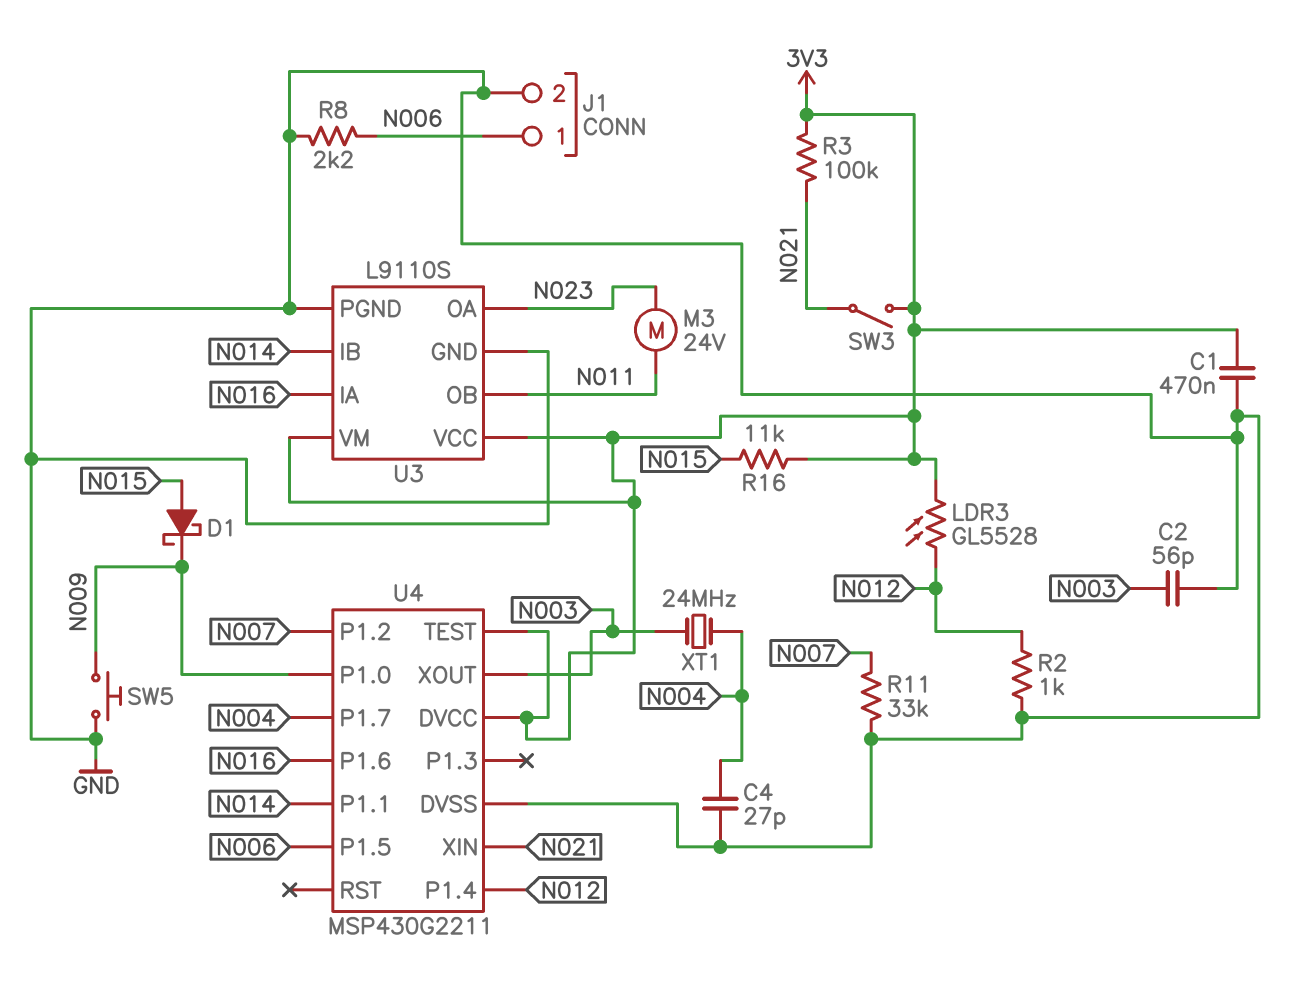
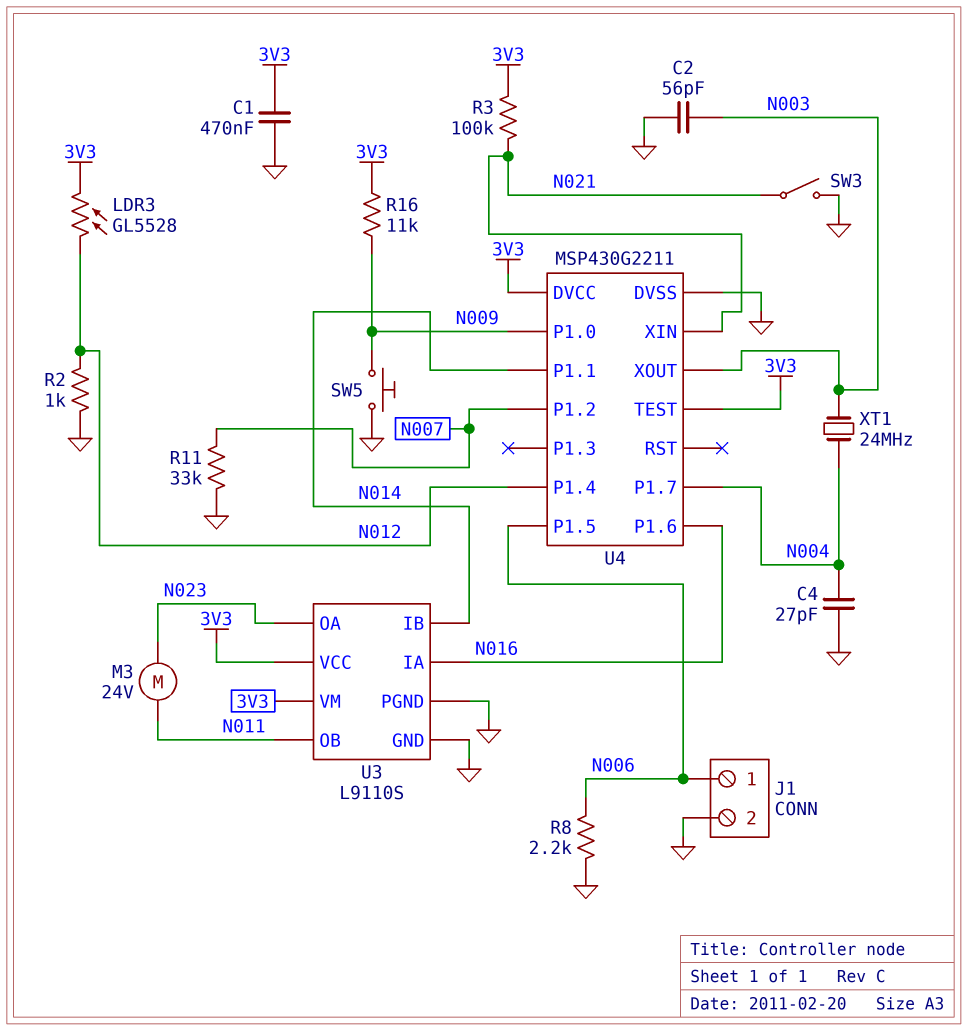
D1: schottky (A N015, K N009) -> none
R16: 11k (3V3, N015) -> 11k (3V3, N009)
SW3: switch (3V3, N021) -> switch (GND, N021)

